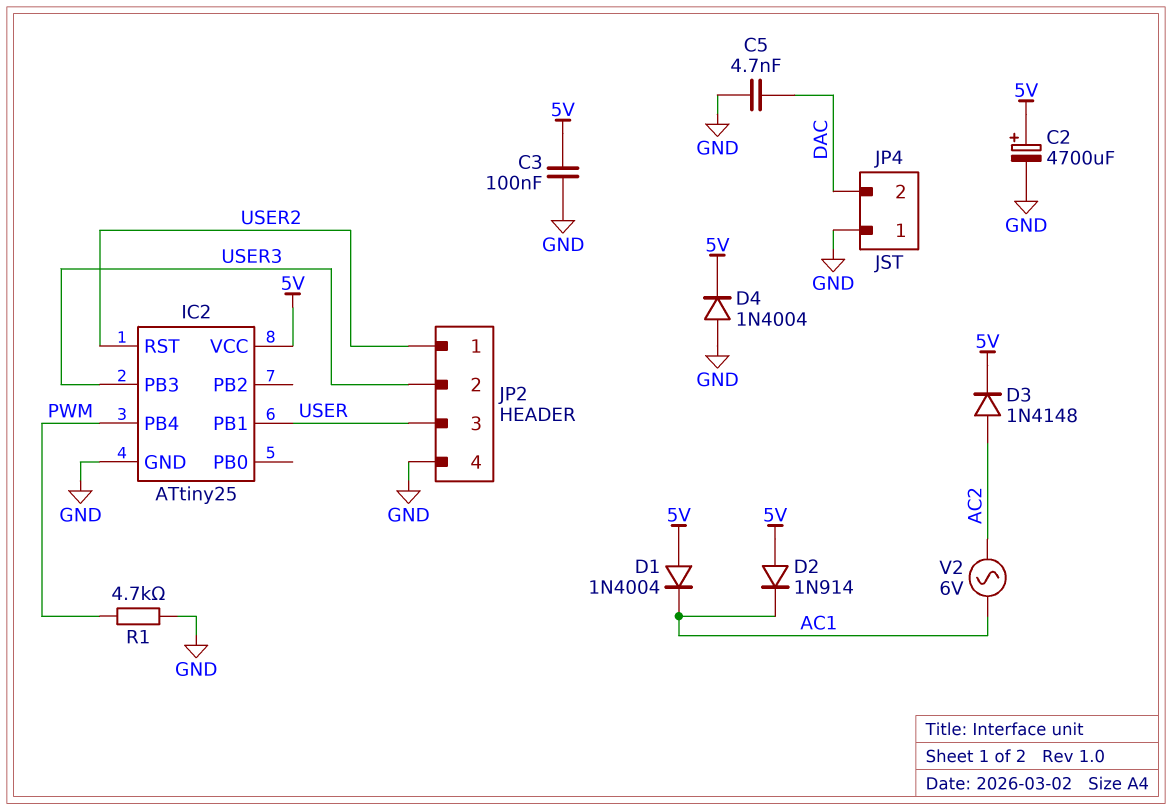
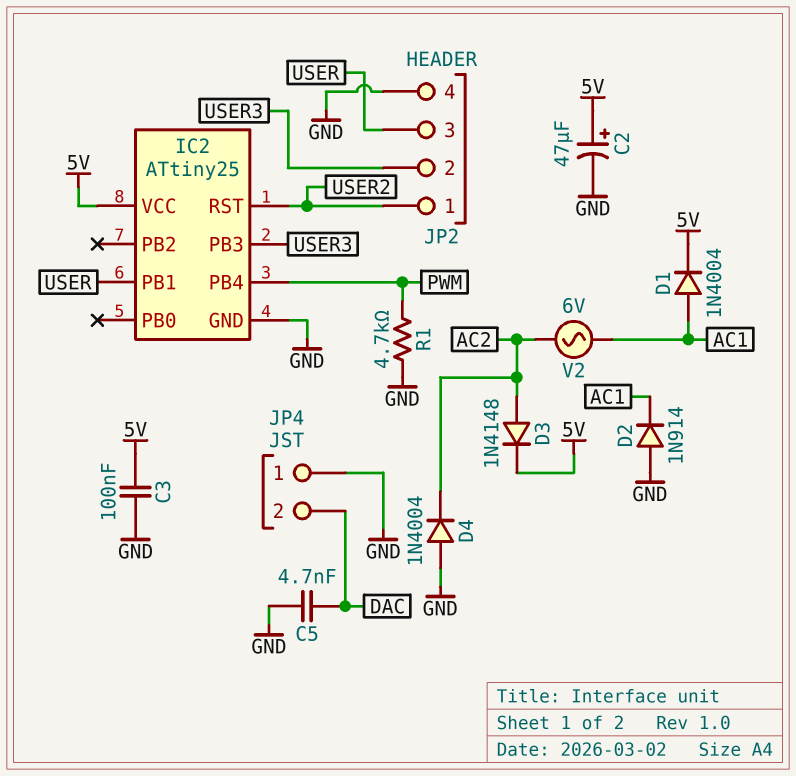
C2: 4700uF (plus 5V, minus GND) -> 47uF (plus 5V, minus GND)
D1: diode 1N4004 (A 5V, K AC1) -> diode 1N4004 (A AC1, K 5V)
D2: diode 1N914 (A 5V, K AC1) -> diode 1N914 (A GND, K AC1)
D4: diode 1N4004 (A GND, K 5V) -> diode 1N4004 (A GND, K AC2)

